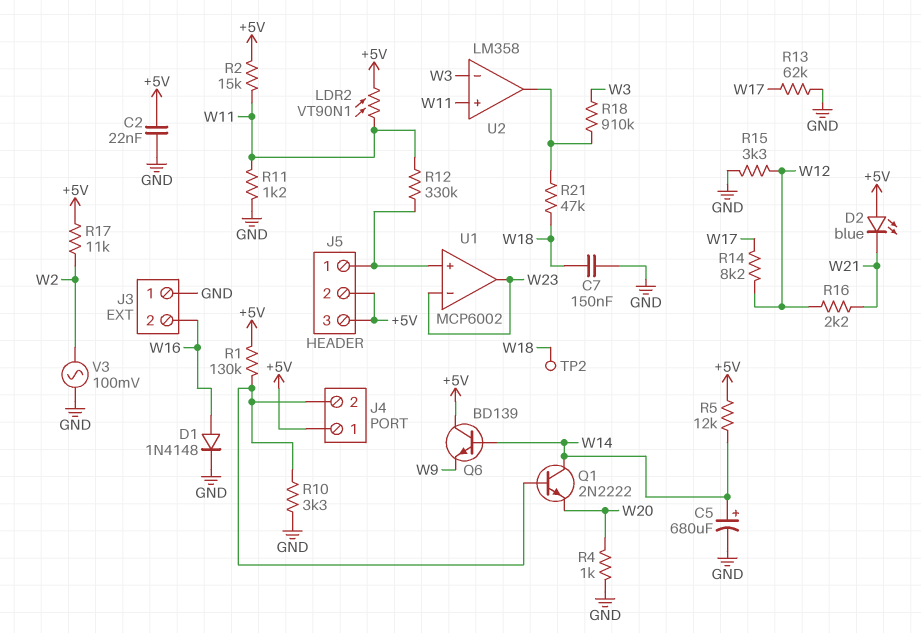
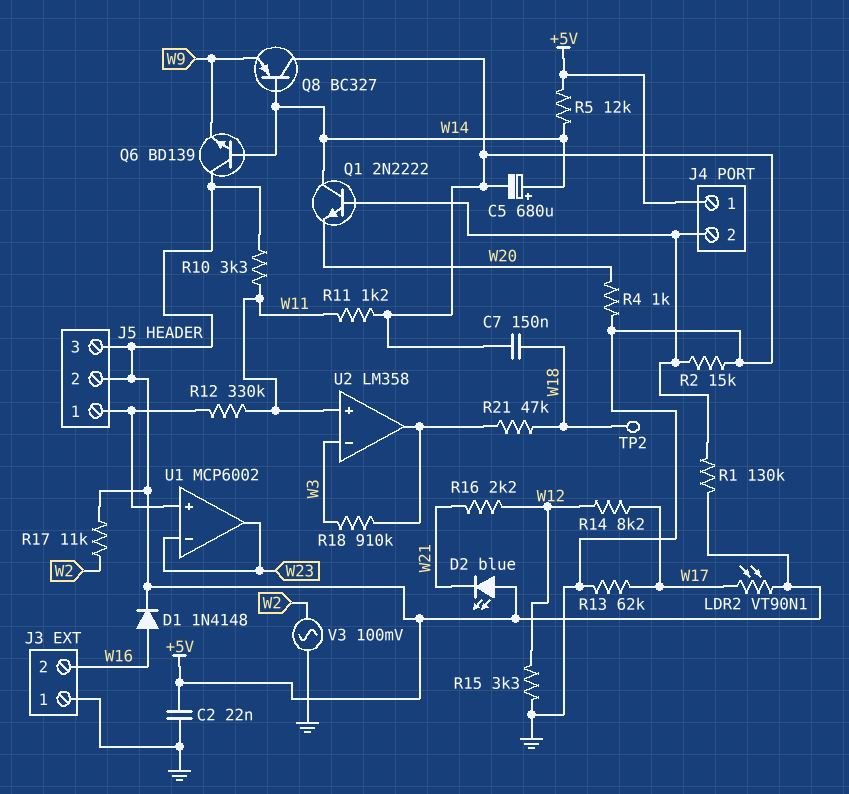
D1: diode 1N4148 (A W16, K GND) -> diode 1N4148 (A W16, K +5V)
LDR2: VT90N1 (+5V, W11) -> VT90N1 (+5V, W17)
Q8: none -> PNP BC327 (B W14, C GND, E W9)
R2: 15k (+5V, W11) -> 15k (GND, J4/2)
R10: 3.3k (GND, J4/2) -> 3.3k (+5V, W11)

